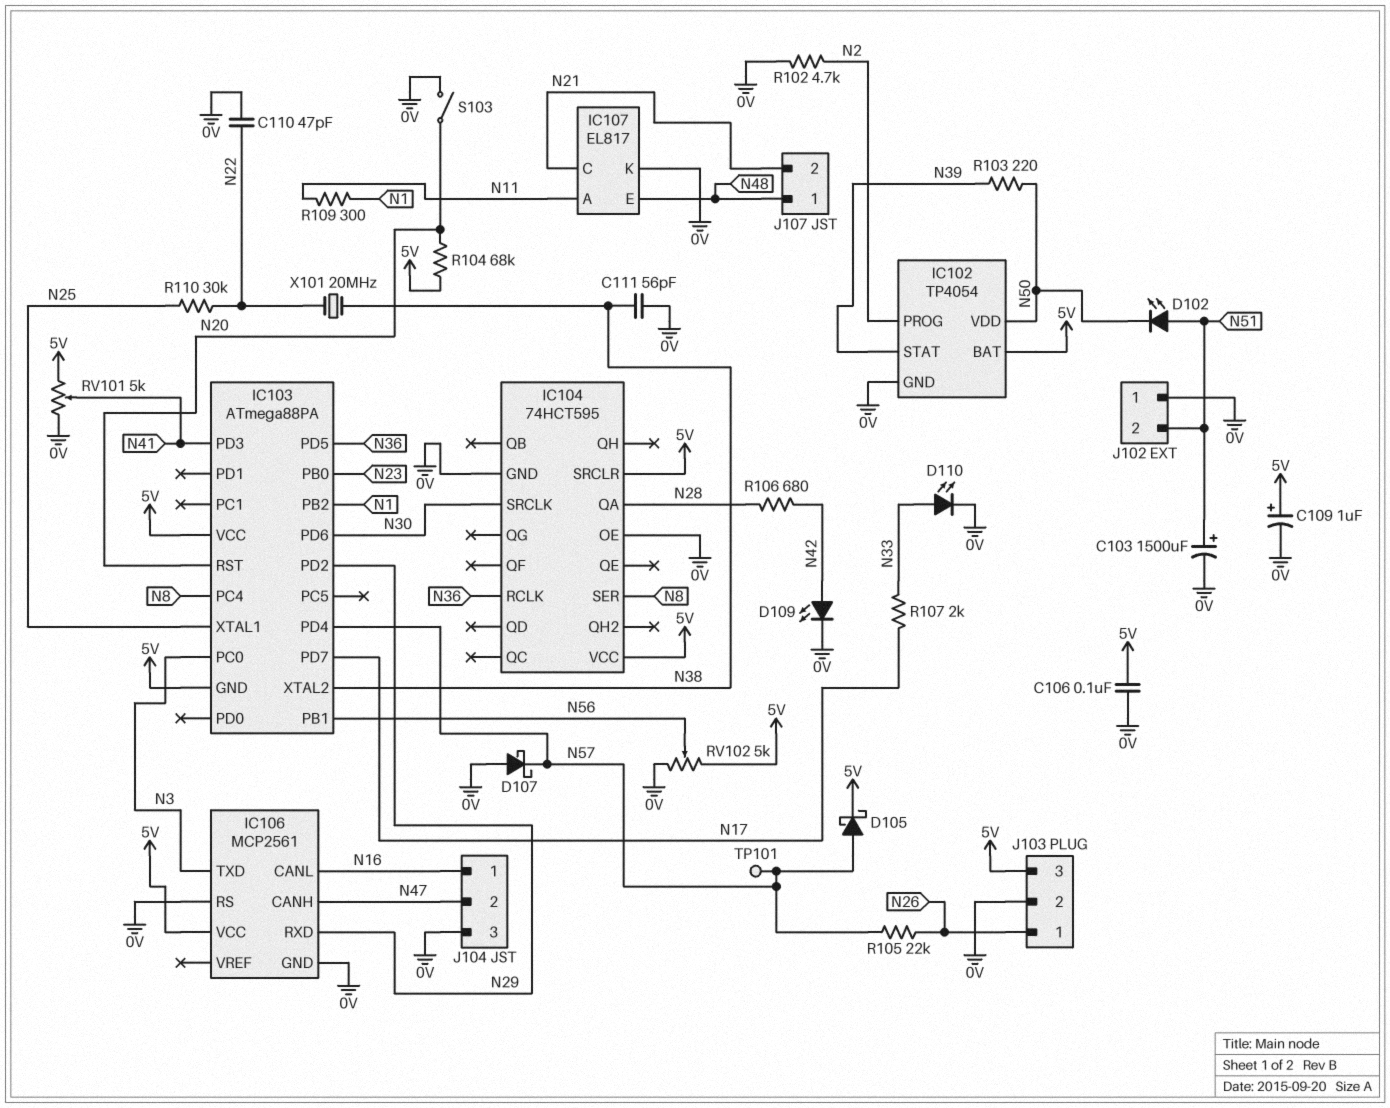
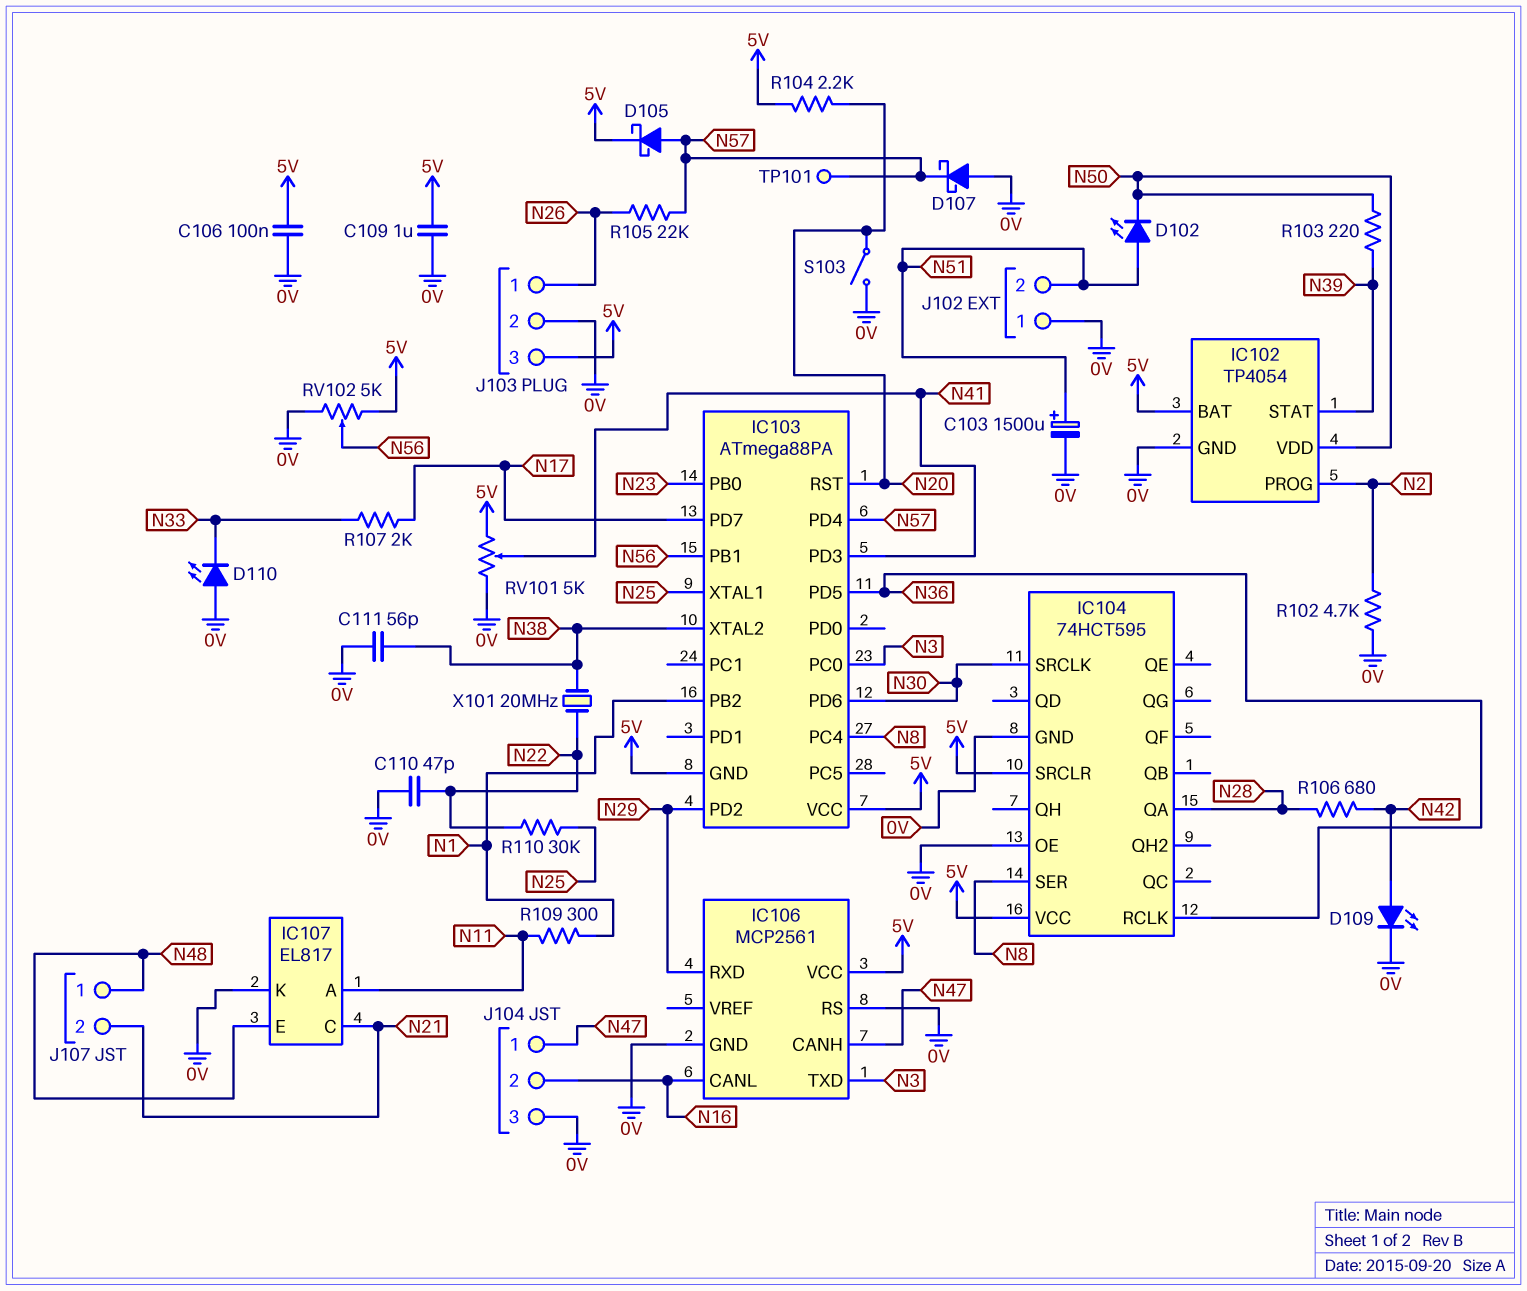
C109: 1uF (plus 5V, minus 0V) -> 1uF (0V, 5V)
D110: LED (A N33, K 0V) -> LED (A 0V, K N33)
J104 pin 1: N16 -> N47
J104 pin 2: N47 -> N16
R104: 68k (5V, N20) -> 2.2k (5V, N20)

